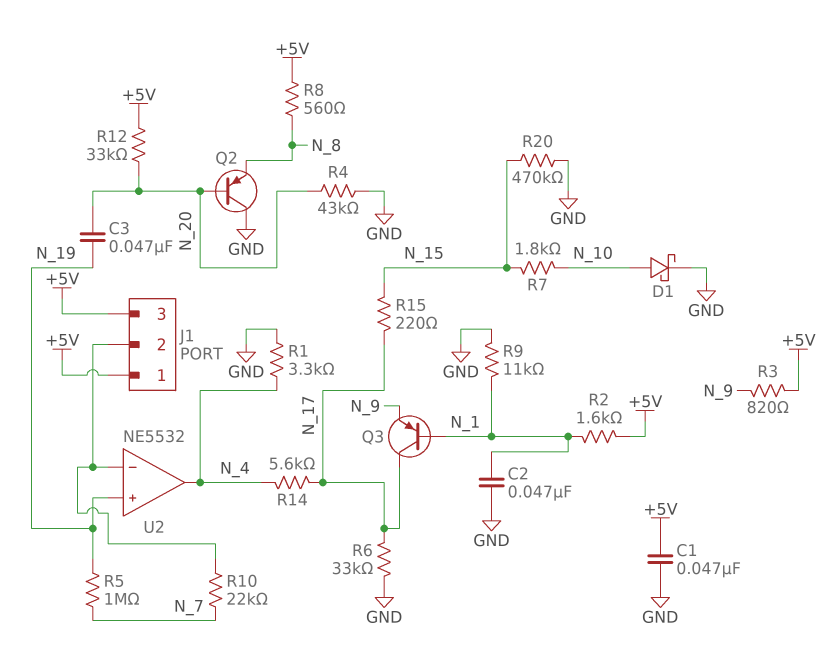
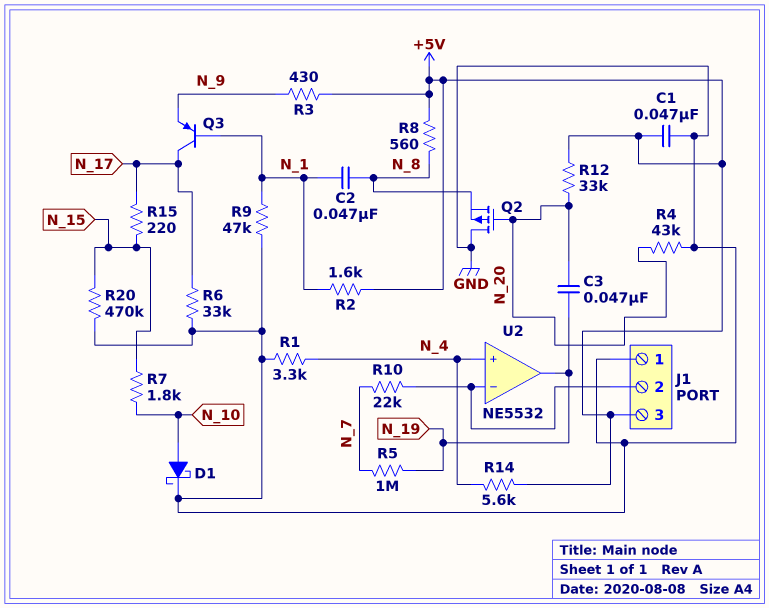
C2: 47nF (GND, N_1) -> 47nF (N_1, N_8)
J1 pin 1: +5V -> GND
Q2: PNP (B N_20, C GND, E N_8) -> PMOS (G N_20, D GND, S N_8)
R3: 820 (+5V, N_9) -> 430 (+5V, N_9)
R9: 11k (GND, N_1) -> 47k (GND, N_1)
R14: 5.6k (N_4, N_17) -> 5.6k (+5V, N_4)
U2 pin in+: N_19 -> N_4
U2 pin out: N_4 -> N_19

